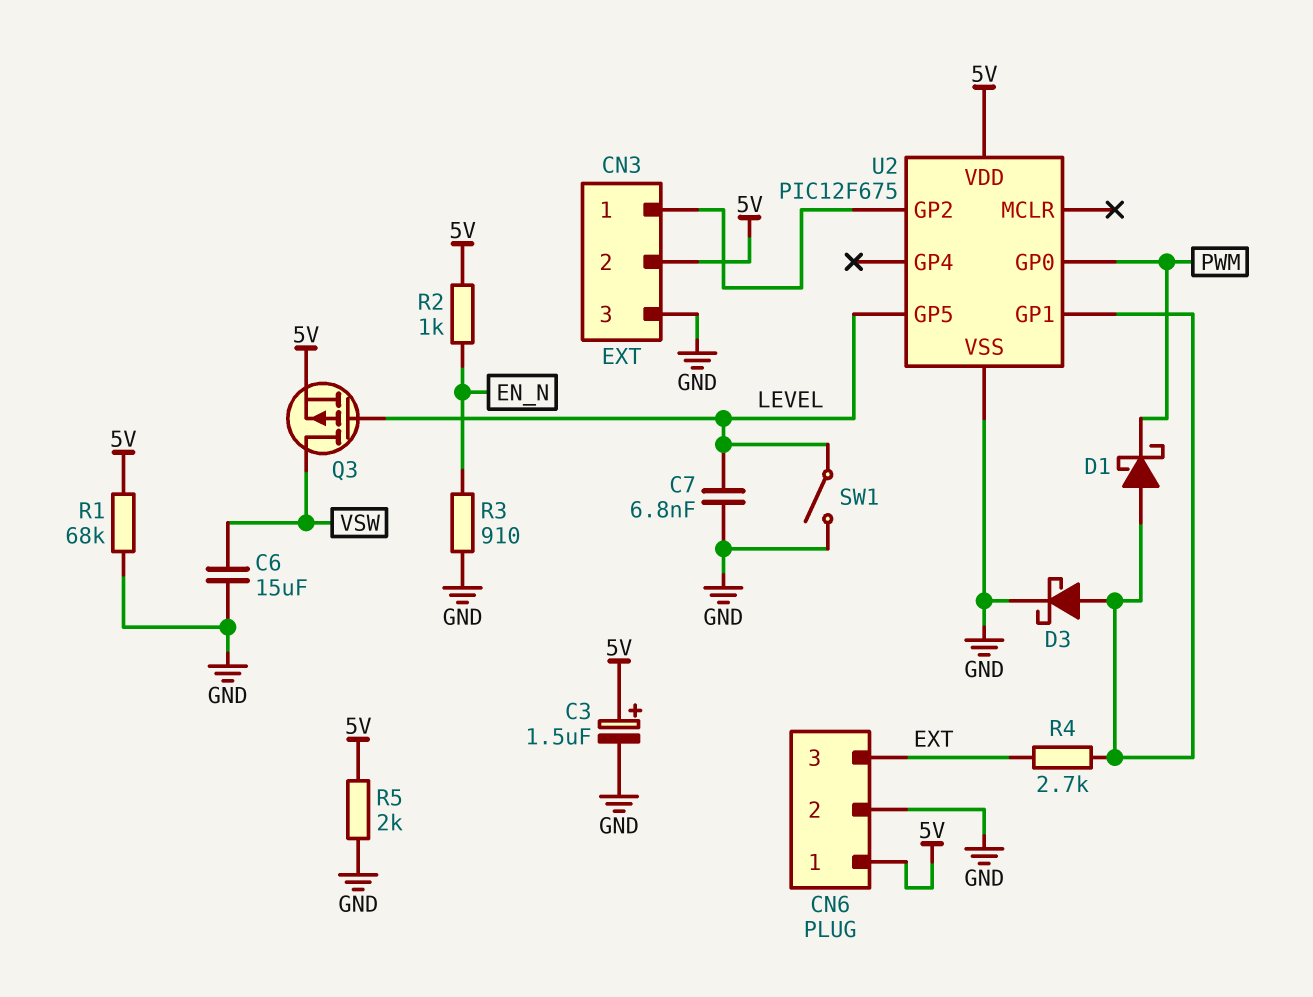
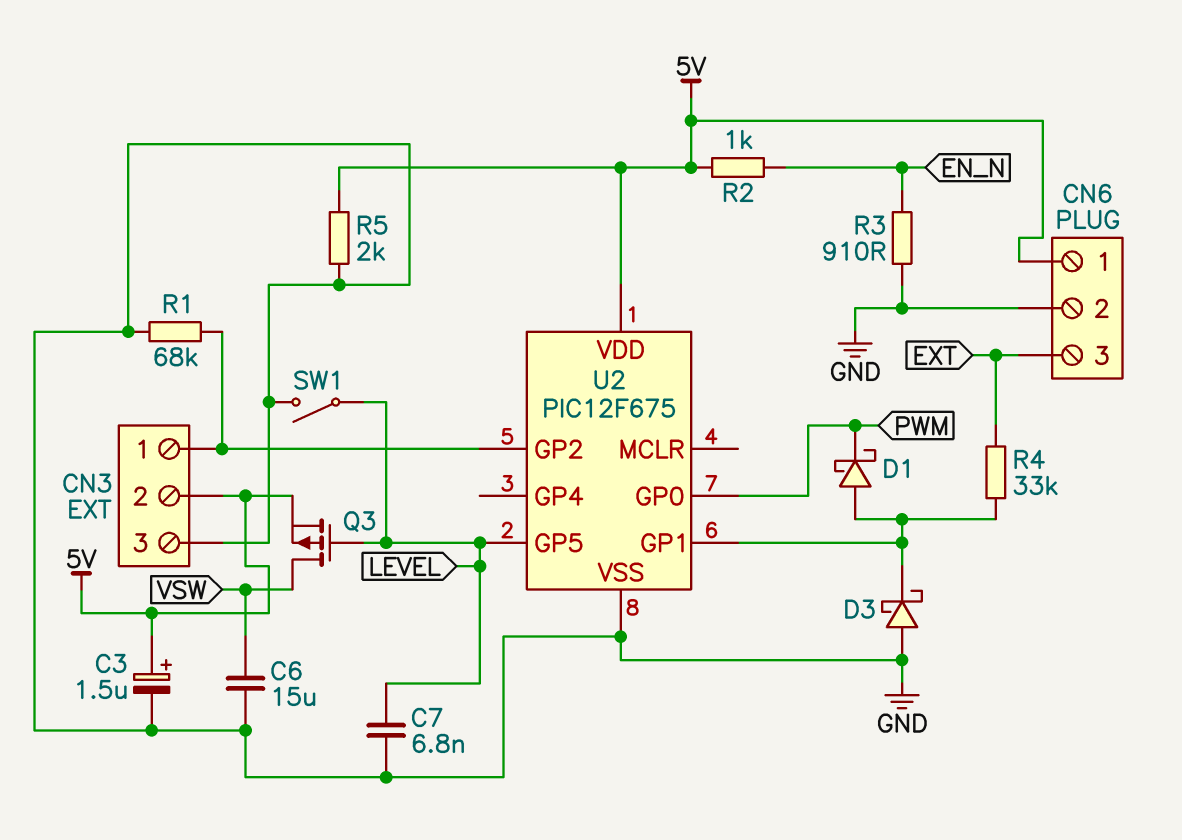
D3: schottky (A U2/GP1, K GND) -> schottky (A GND, K U2/GP1)
R1: 68k (5V, GND) -> 68k (CN3/1, GND)
R4: 2.7k (EXT, U2/GP1) -> 33k (EXT, U2/GP1)

